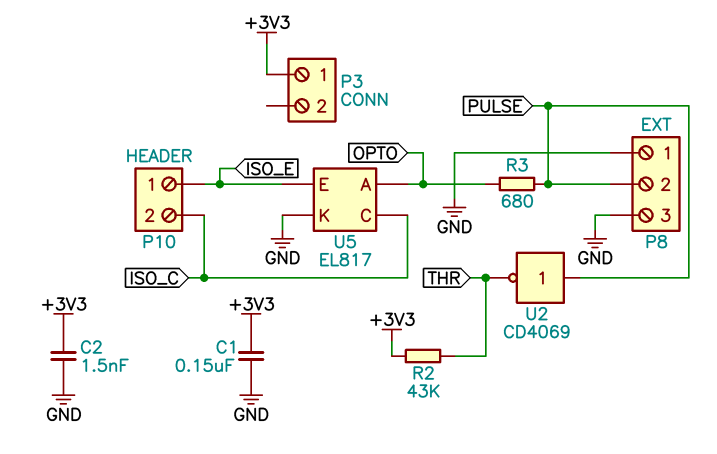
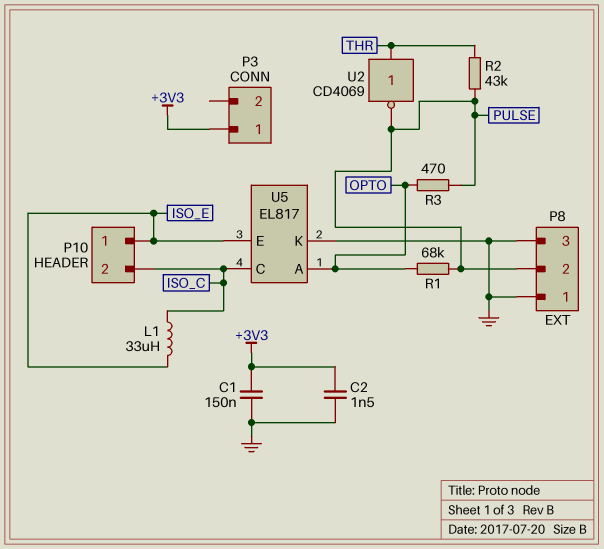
L1: none -> 33uH (ISO_C, ISO_E)
R1: none -> 68k (OPTO, PULSE)
R2: 43k (+3V3, THR) -> 43k (PULSE, THR)
R3: 680 (OPTO, PULSE) -> 470 (OPTO, PULSE)
U2: NOT CD4069 (in PULSE, out THR) -> NOT CD4069 (in THR, out PULSE)

